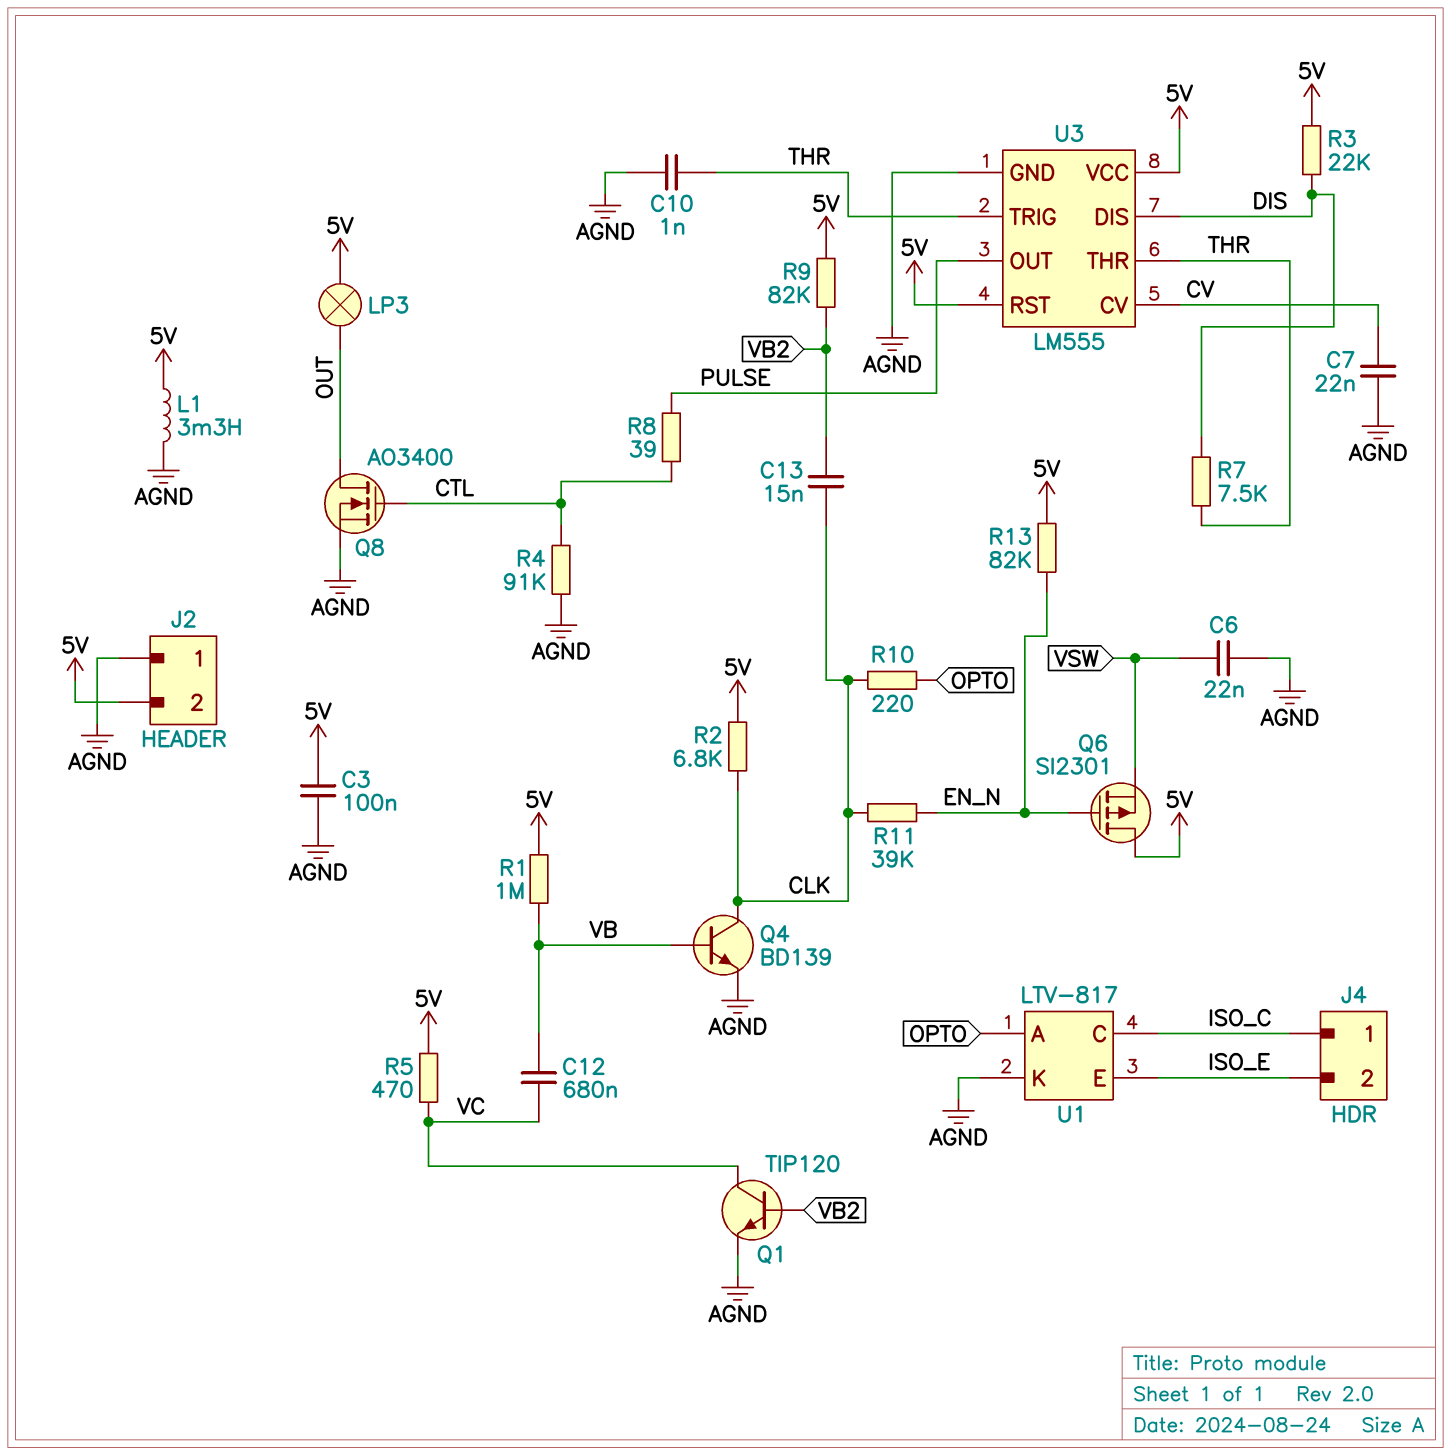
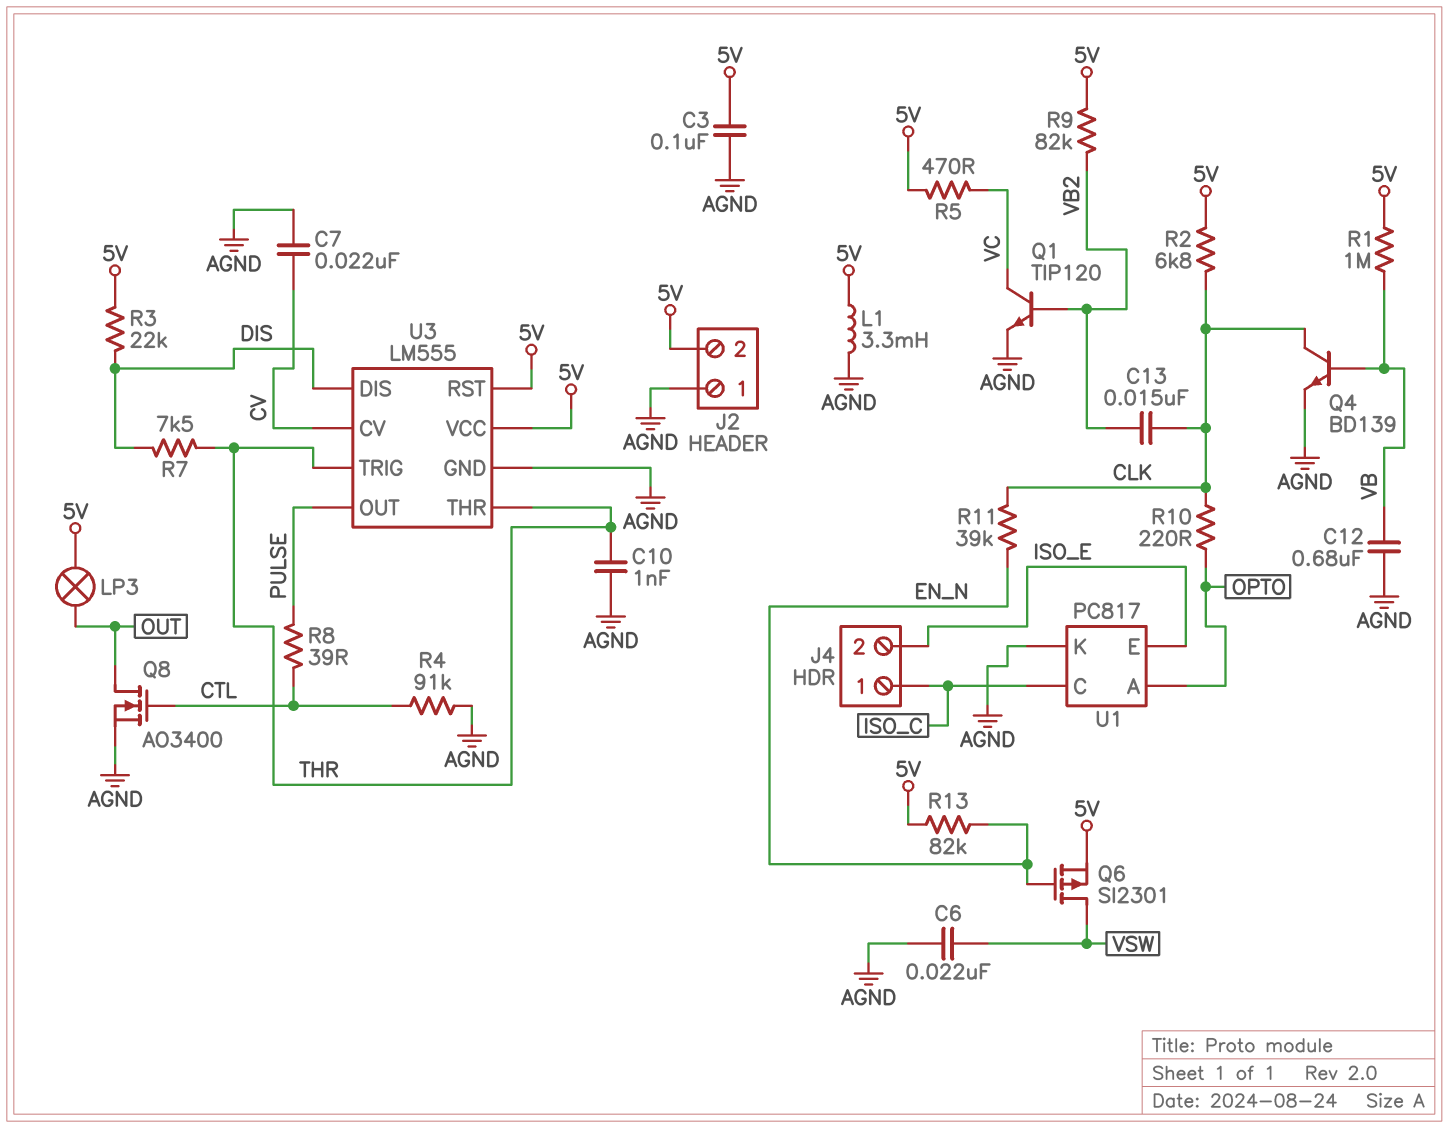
C12: 680nF (VB, VC) -> 680nF (AGND, VB)
Q6: PMOS SI2301 (G EN_N, D 5V, S VSW) -> PMOS SI2301 (G EN_N, D VSW, S 5V)
U1: LTV-817 -> PC817

